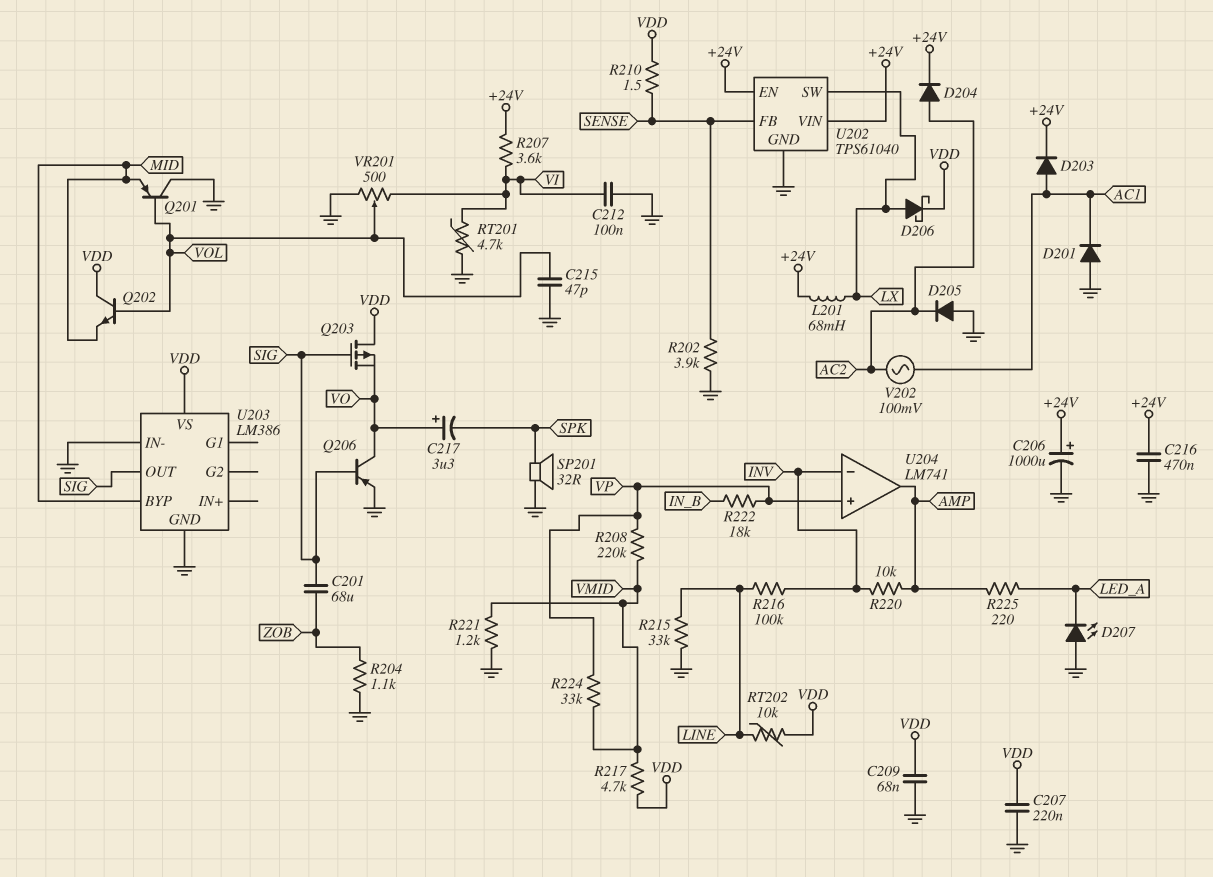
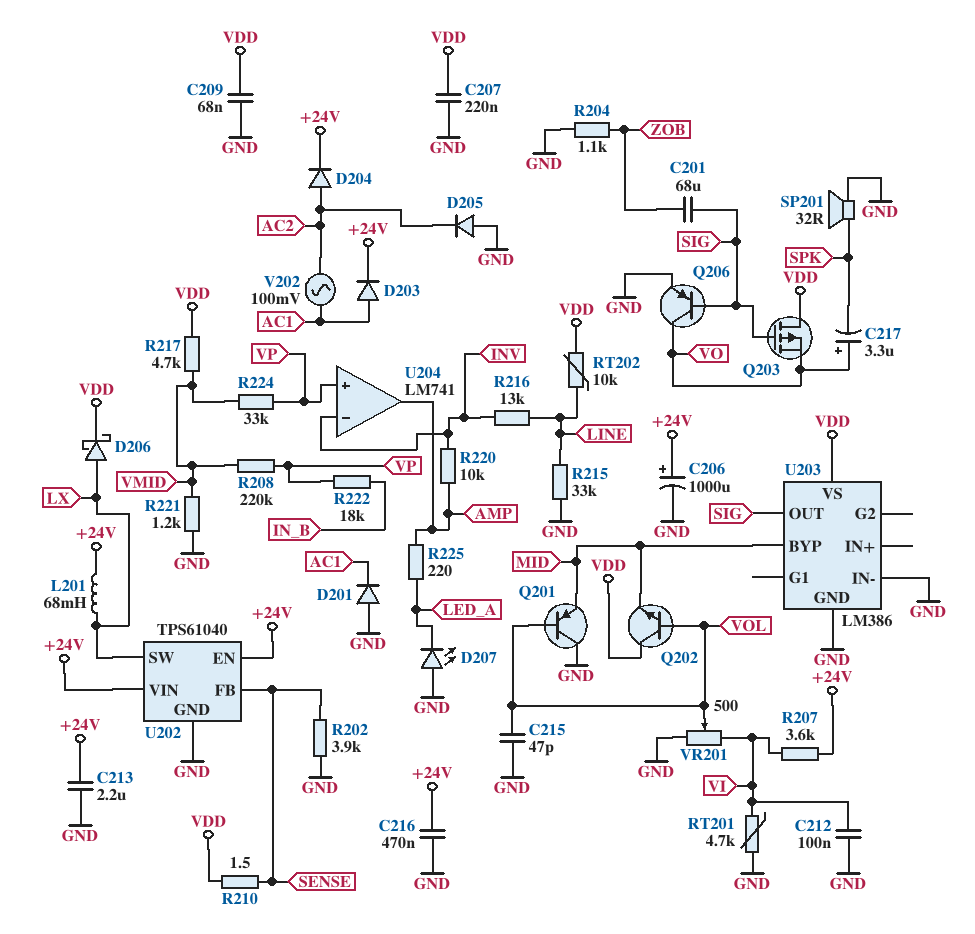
C213: none -> 2.2uF (+24V, GND)
R216: 100k (INV, LINE) -> 13k (INV, LINE)

